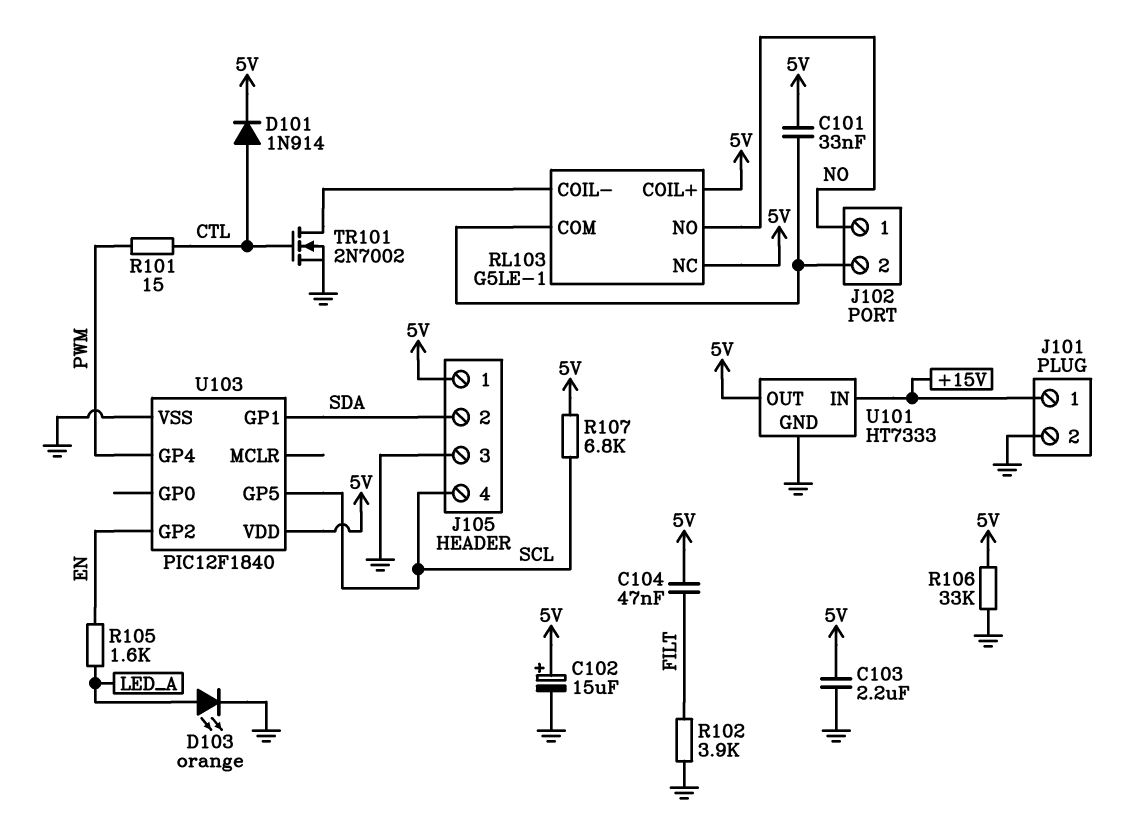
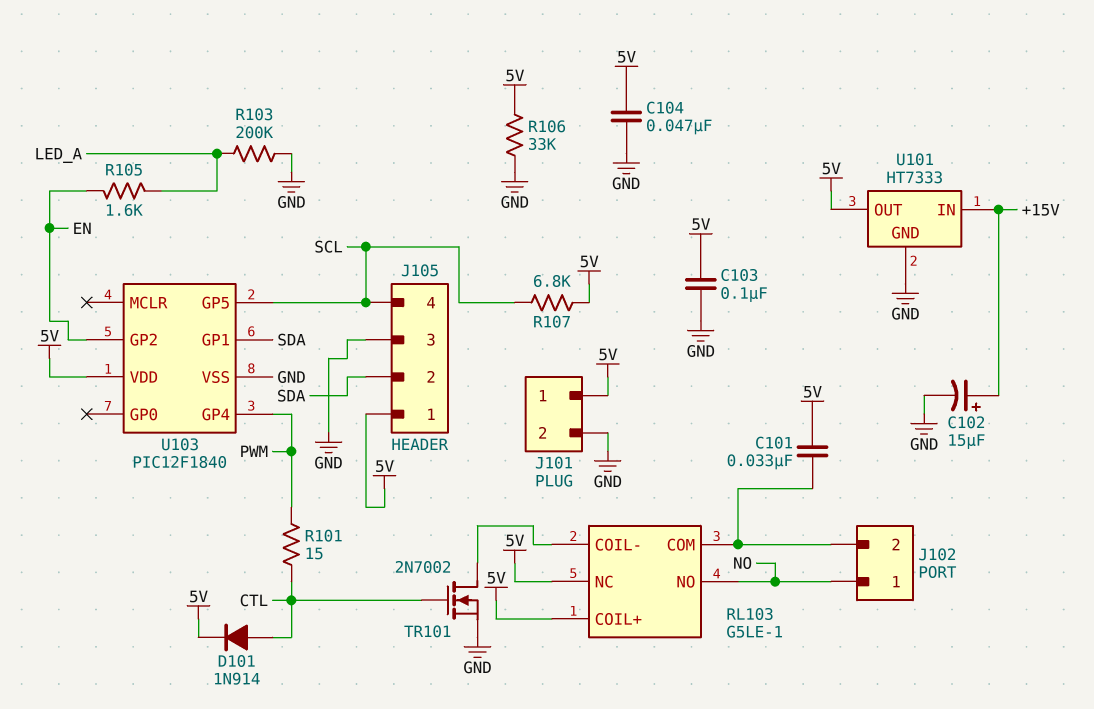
C102: 15uF (plus 5V, minus GND) -> 15uF (plus +15V, minus GND)
C103: 2.2uF (5V, GND) -> 100nF (5V, GND)
C104: 47nF (5V, FILT) -> 47nF (5V, GND)
D103: LED orange (A LED_A, K GND) -> none
J101 pin 1: +15V -> 5V
R102: 3.9k (FILT, GND) -> none
R103: none -> 200k (GND, LED_A)

